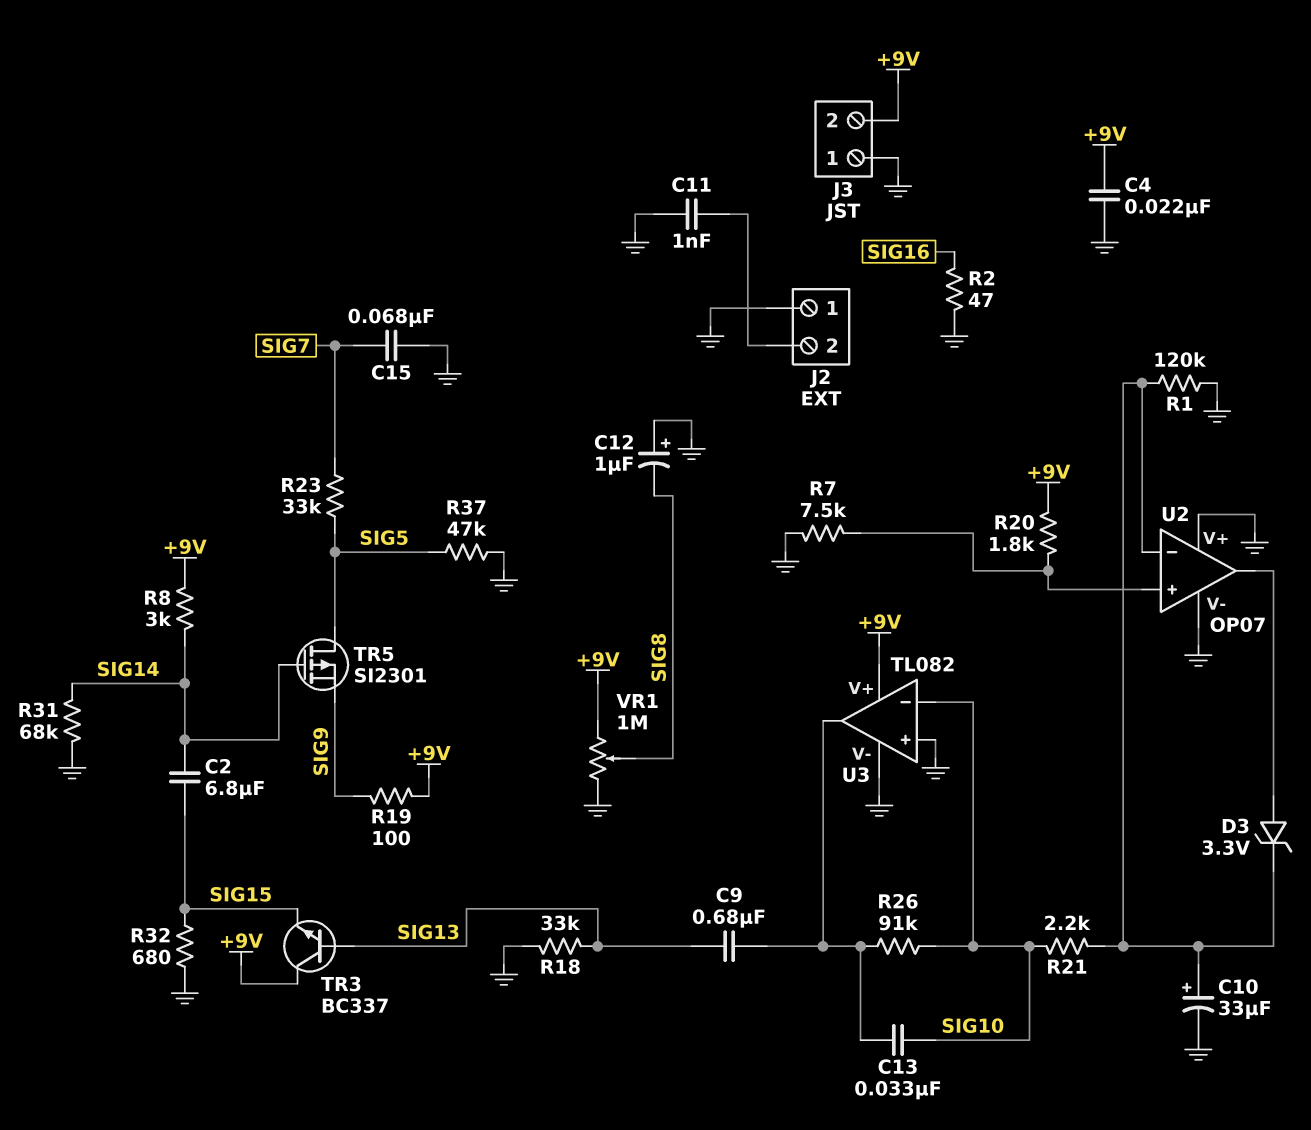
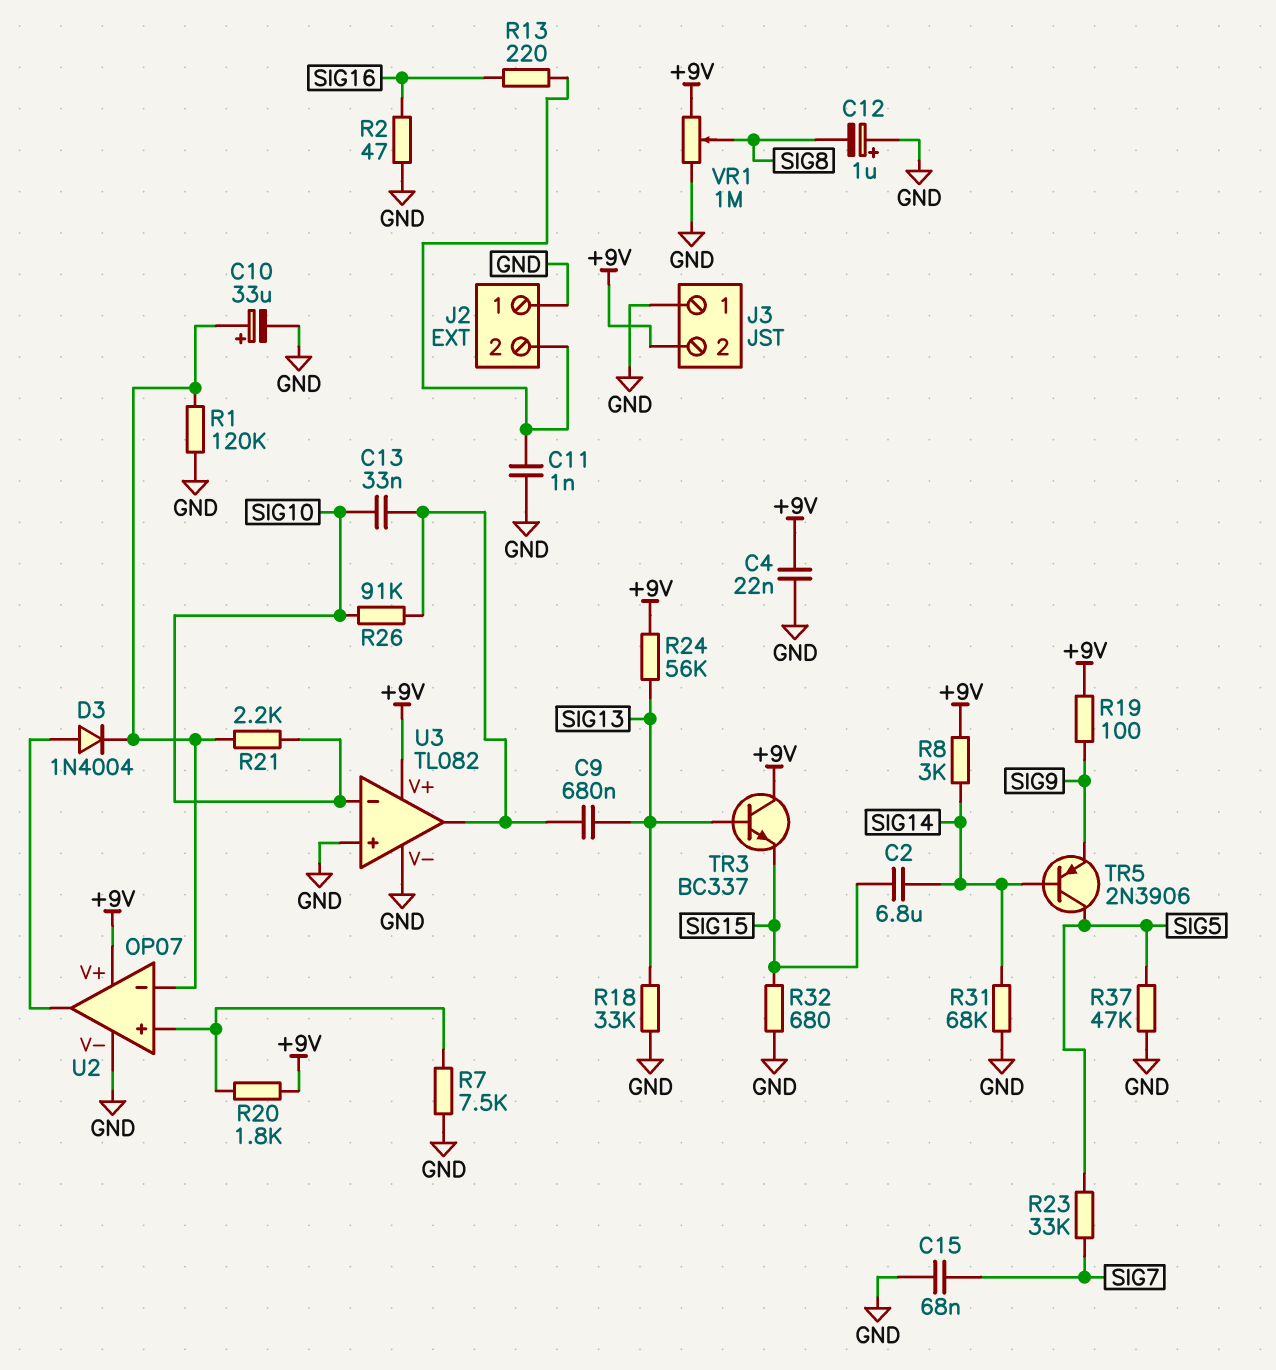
D3: zener 3.3V (A U2/out, K U2/in-) -> diode 1N4004 (A U2/out, K U2/in-)
R13: none -> 220 (J2/2, SIG16)
R24: none -> 56k (+9V, SIG13)
TR5: PMOS SI2301 (G SIG14, D SIG5, S SIG9) -> PNP 2N3906 (B SIG14, C SIG5, E SIG9)
U2 pin V+: GND -> +9V

